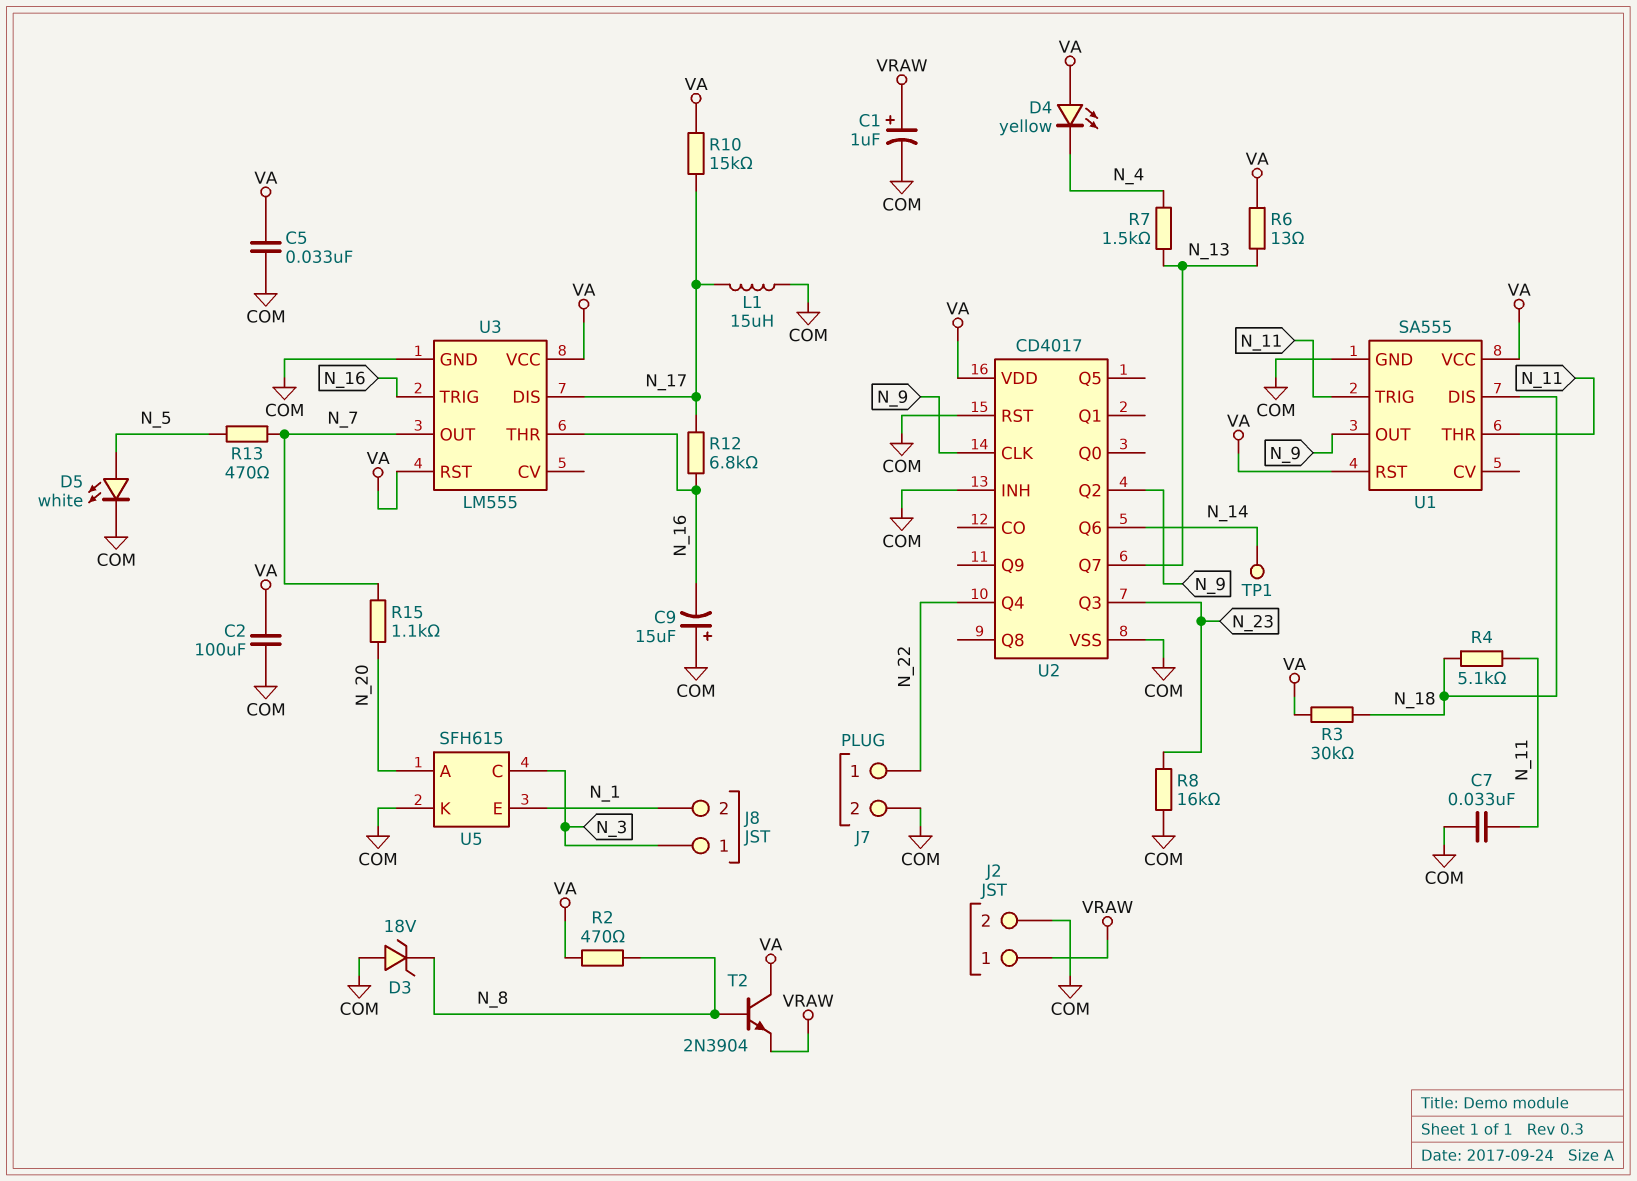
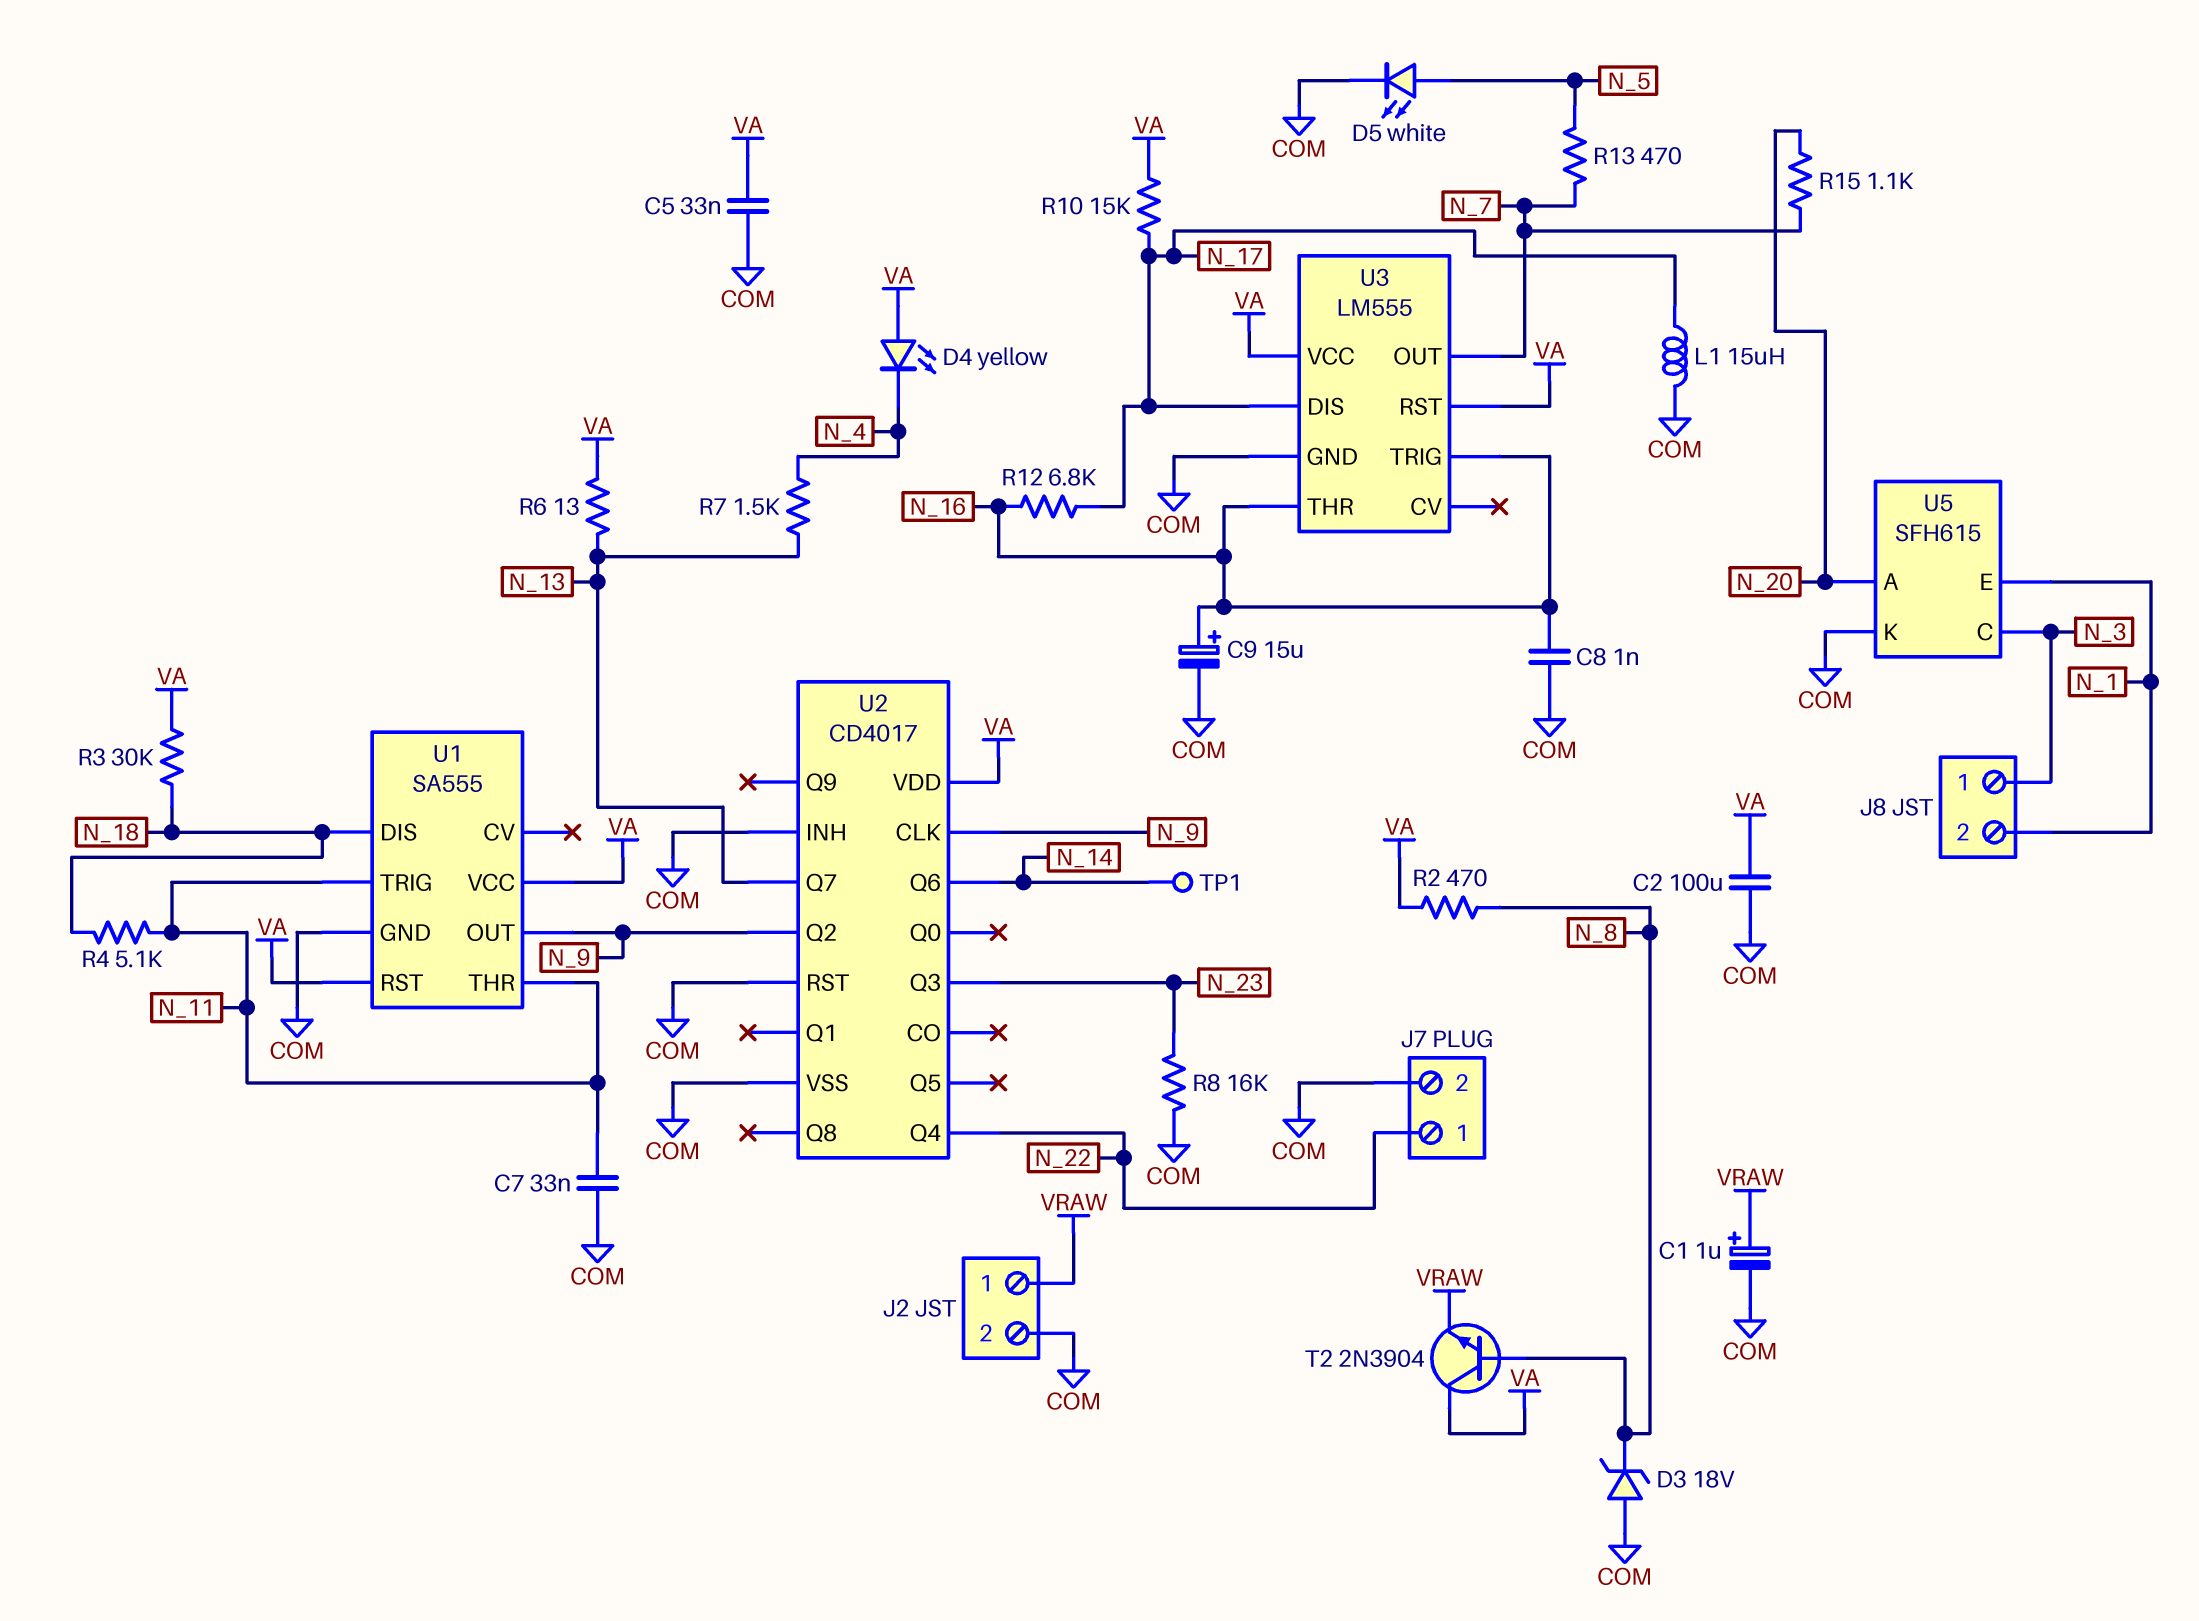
C8: none -> 1nF (COM, N_16)
C9: 15uF (plus COM, minus N_16) -> 15uF (plus N_16, minus COM)

